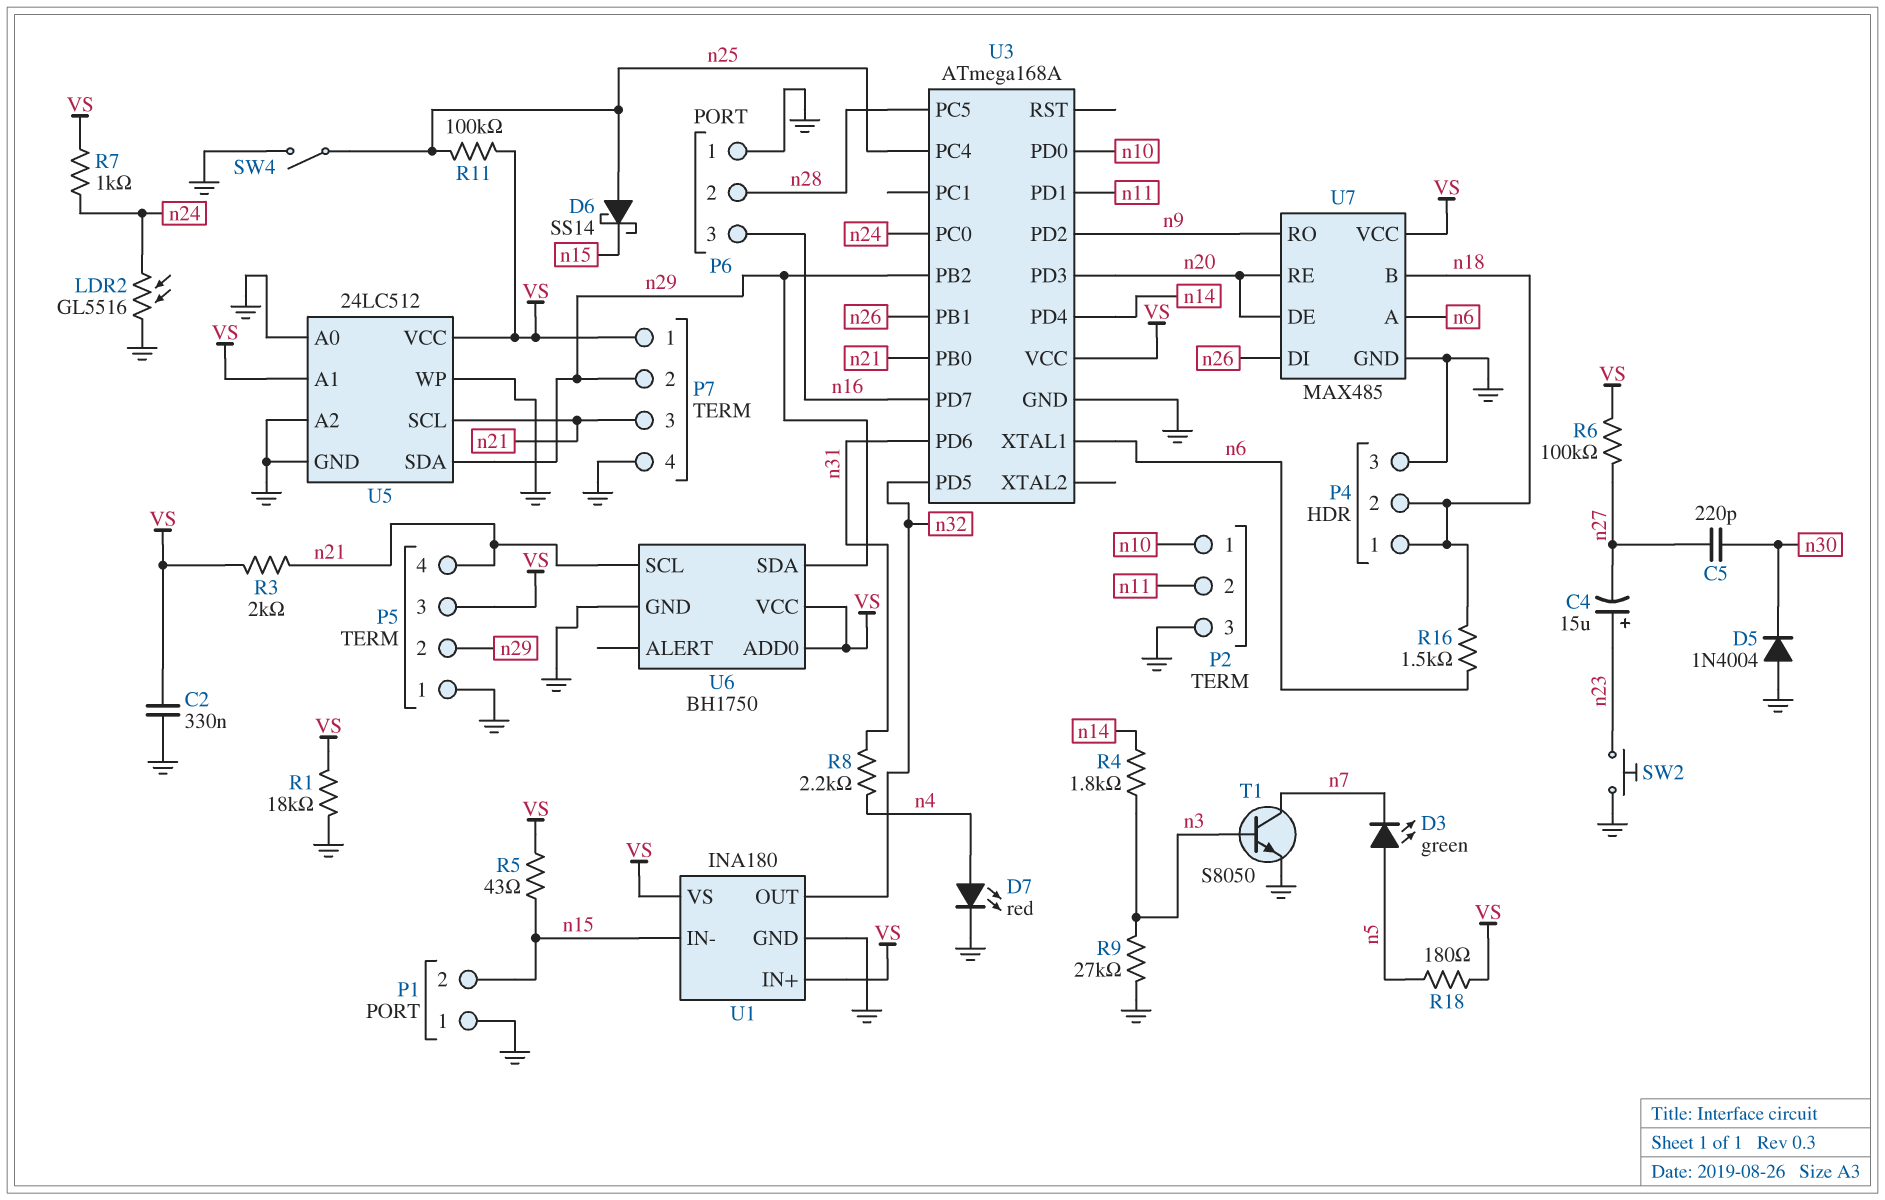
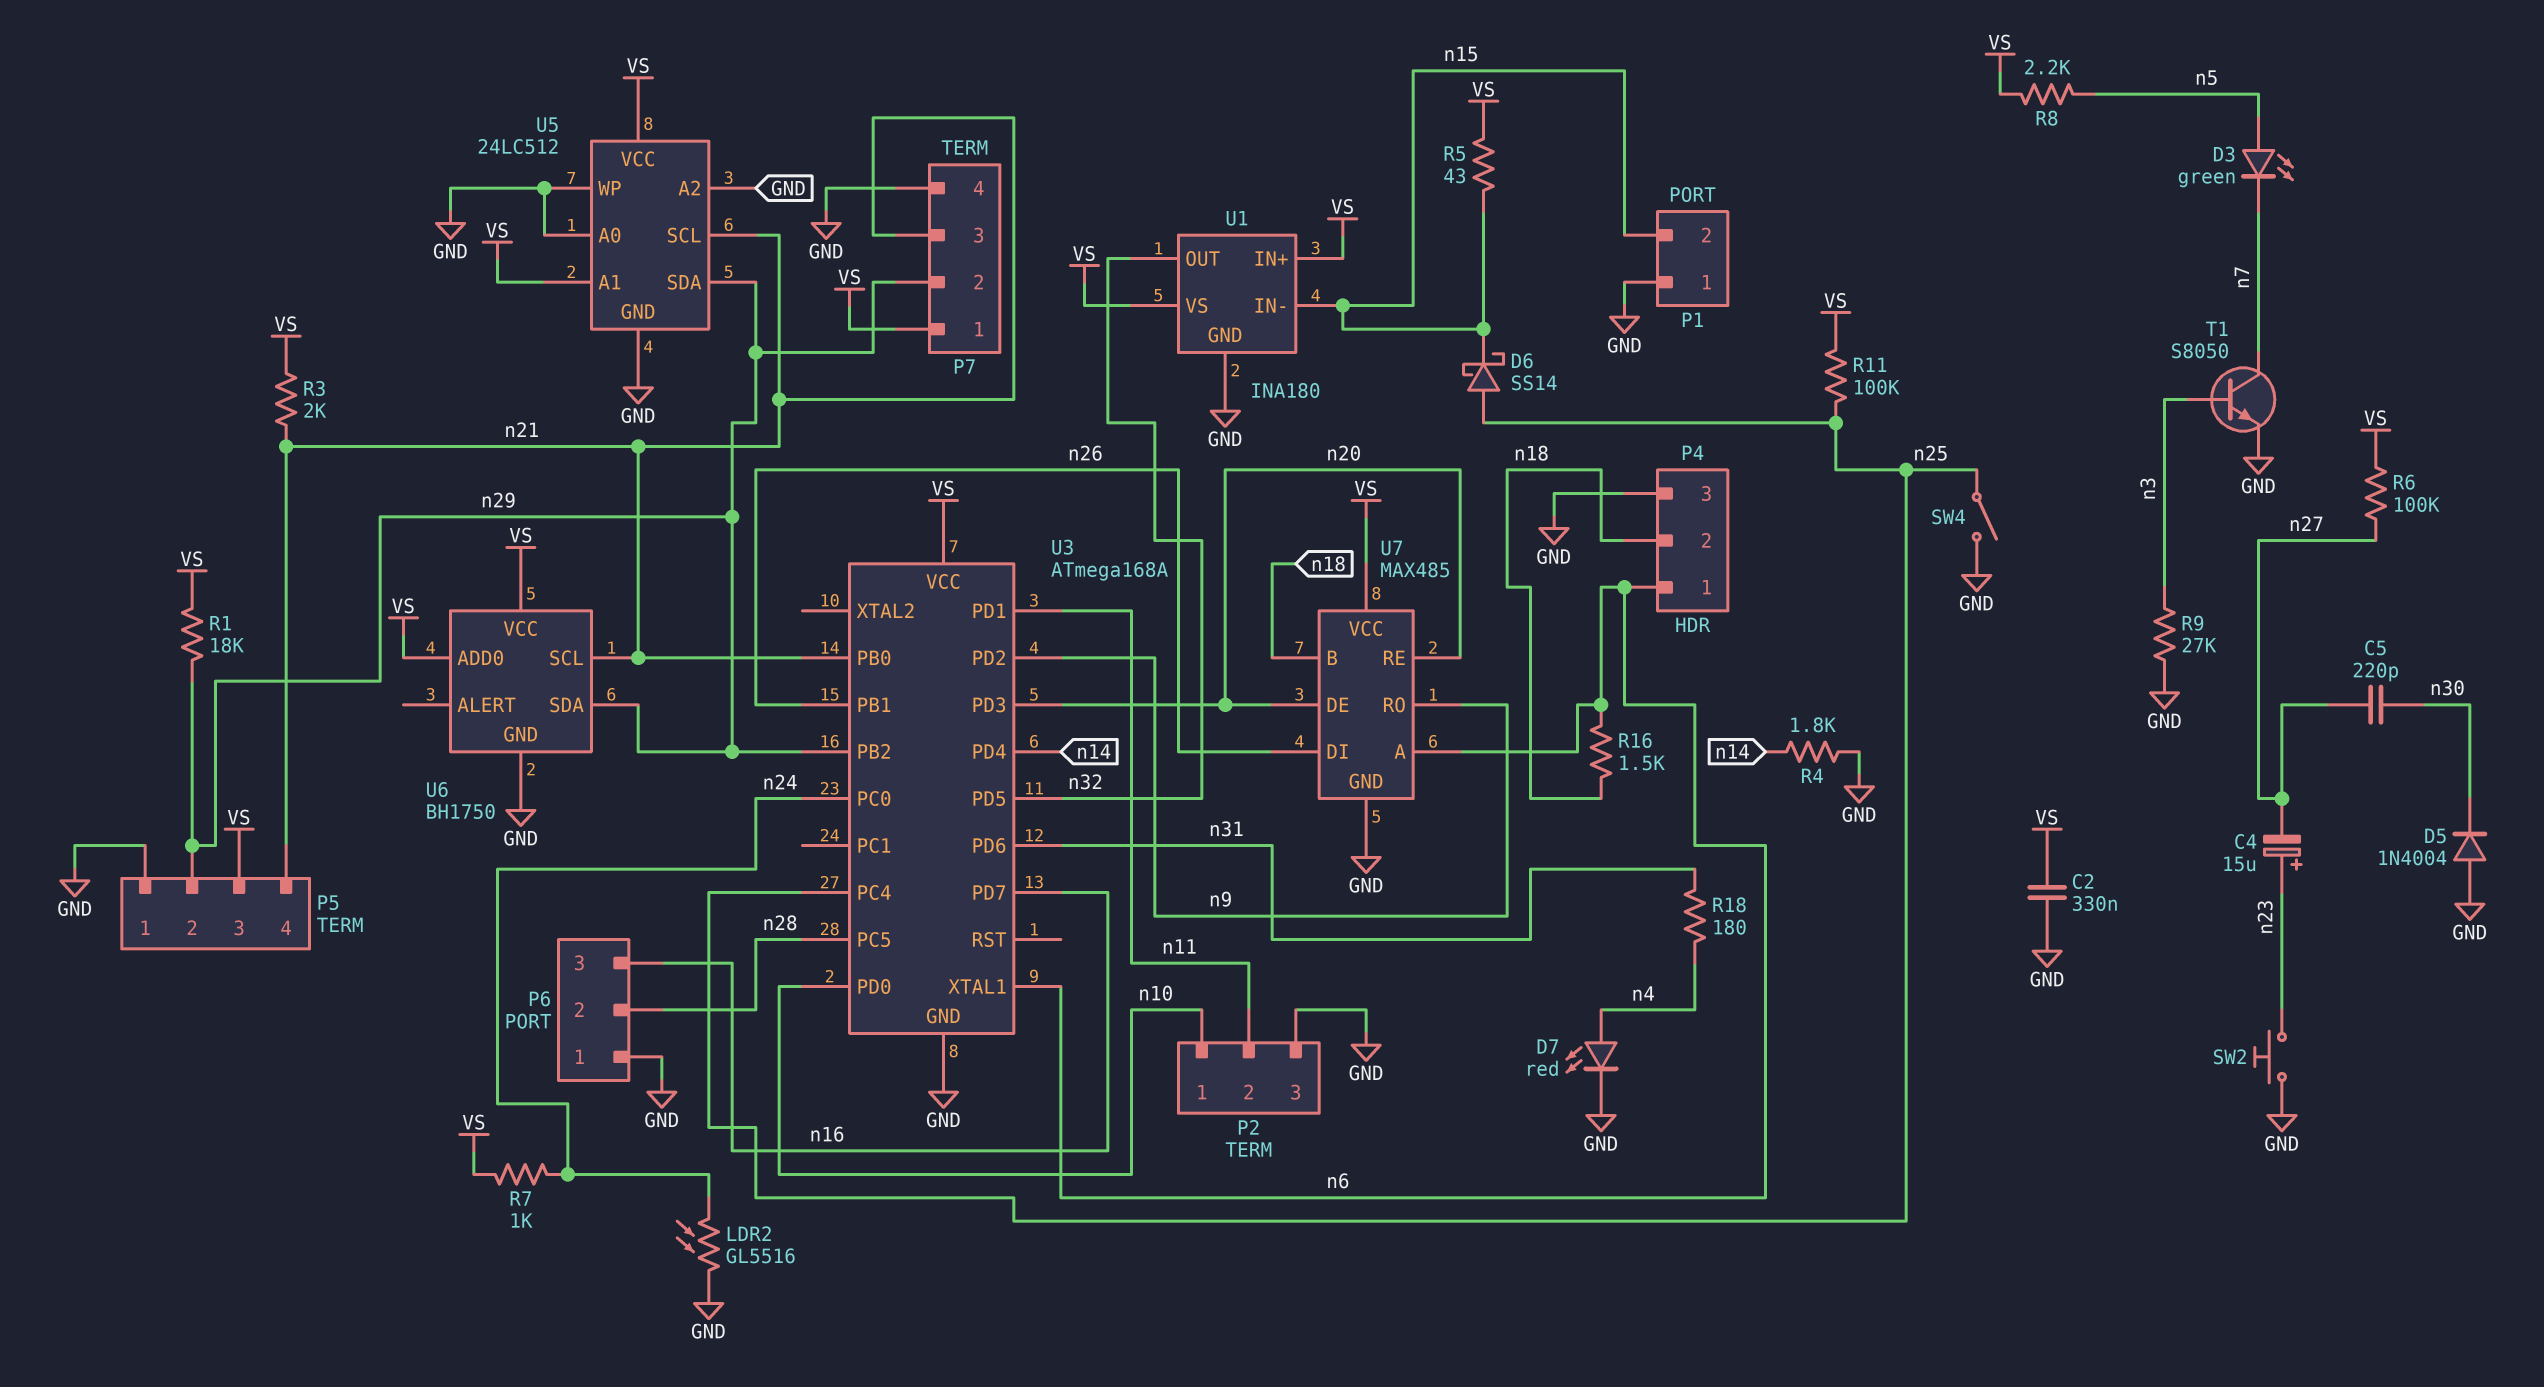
P4 pin 1: n18 -> n6
R1: 18k (GND, VS) -> 18k (VS, n29)
R4: 1.8k (n3, n14) -> 1.8k (GND, n14)
R8: 2.2k (n4, n31) -> 2.2k (VS, n5)
R18: 180 (VS, n5) -> 180 (n4, n31)

